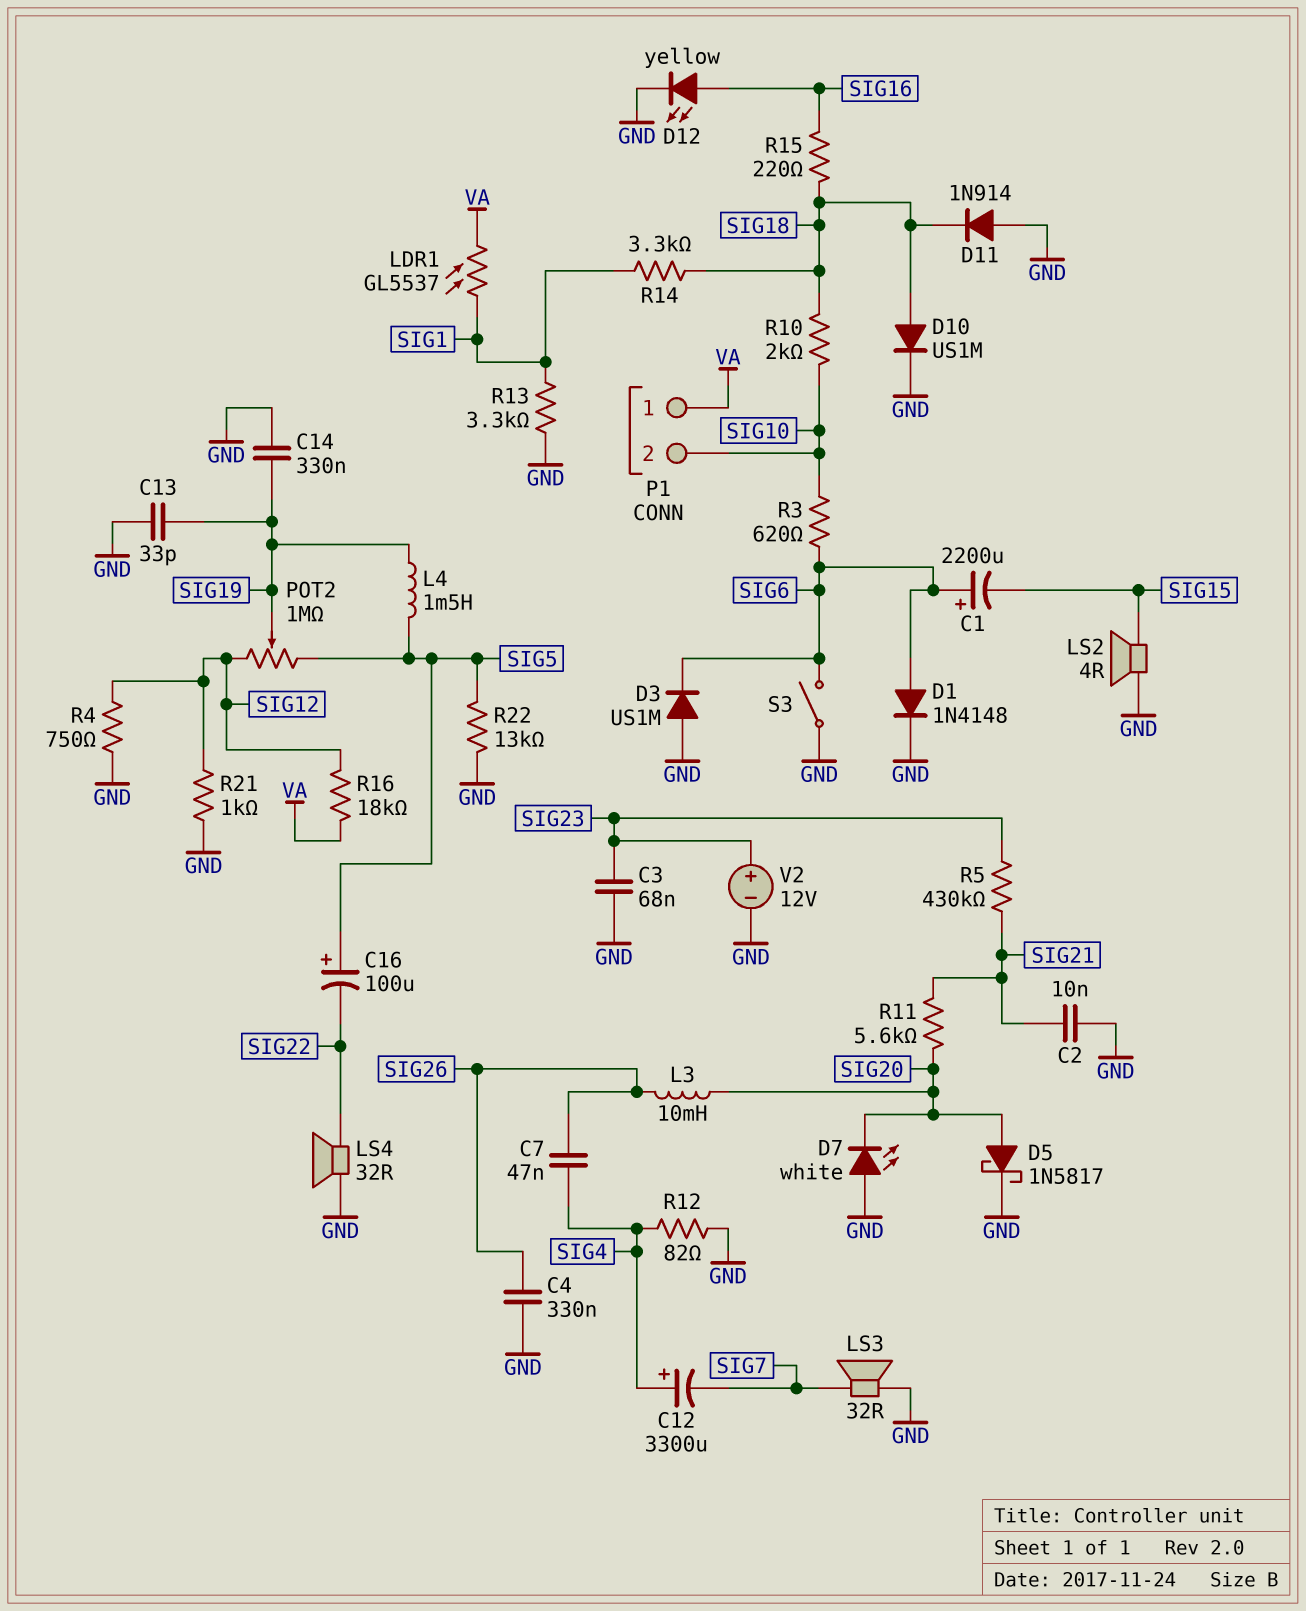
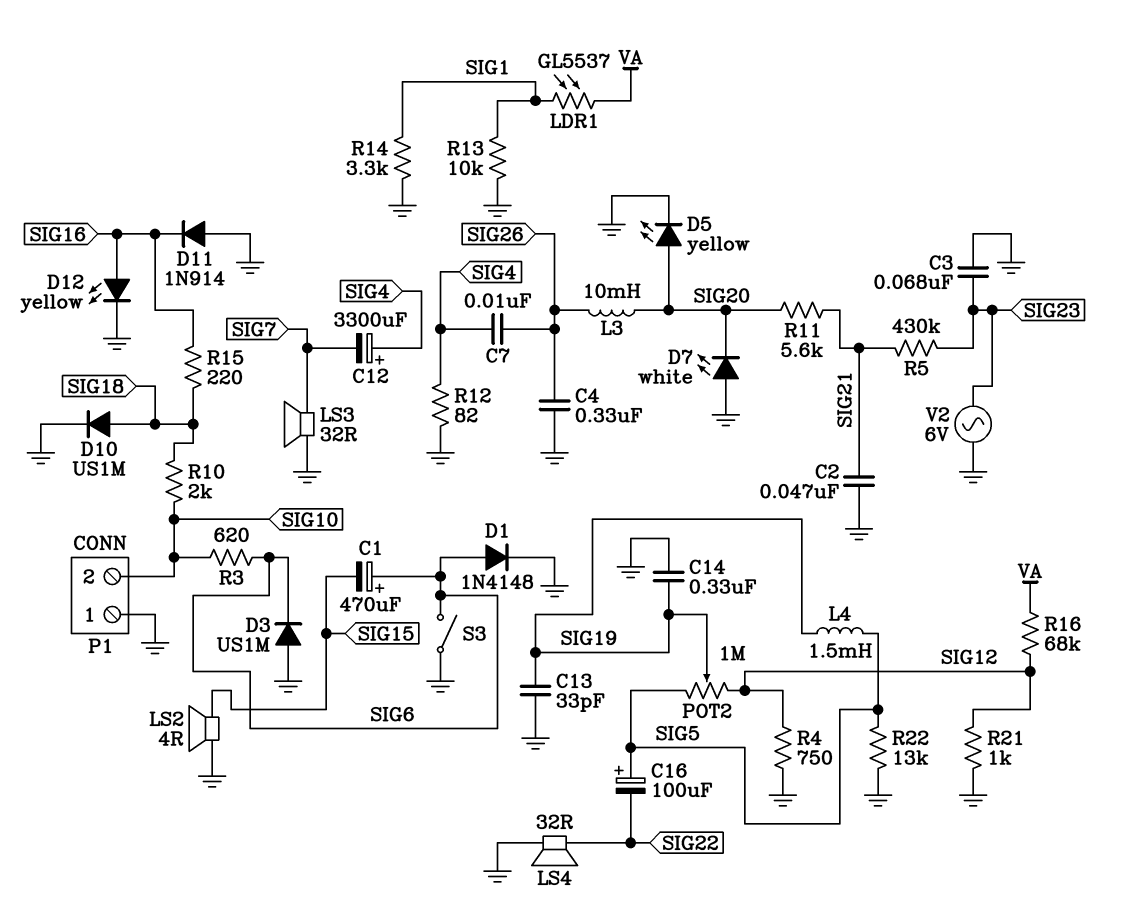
C1: 2200uF (plus SIG6, minus SIG15) -> 470uF (plus SIG6, minus SIG15)
C2: 10nF (GND, SIG21) -> 47nF (GND, SIG21)
C7: 47nF (SIG4, SIG26) -> 10nF (SIG4, SIG26)
D5: schottky 1N5817 (A SIG20, K GND) -> LED yellow (A SIG20, K GND)
D11: diode 1N914 (A GND, K SIG18) -> diode 1N914 (A GND, K SIG16)
P1 pin 1: VA -> GND
R13: 3.3k (GND, SIG1) -> 10k (GND, SIG1)
R14: 3.3k (SIG1, SIG18) -> 3.3k (GND, SIG1)
R16: 18k (SIG12, VA) -> 68k (SIG12, VA)
V2: 12V (plus SIG23, minus GND) -> AC 6V (GND, SIG23)

